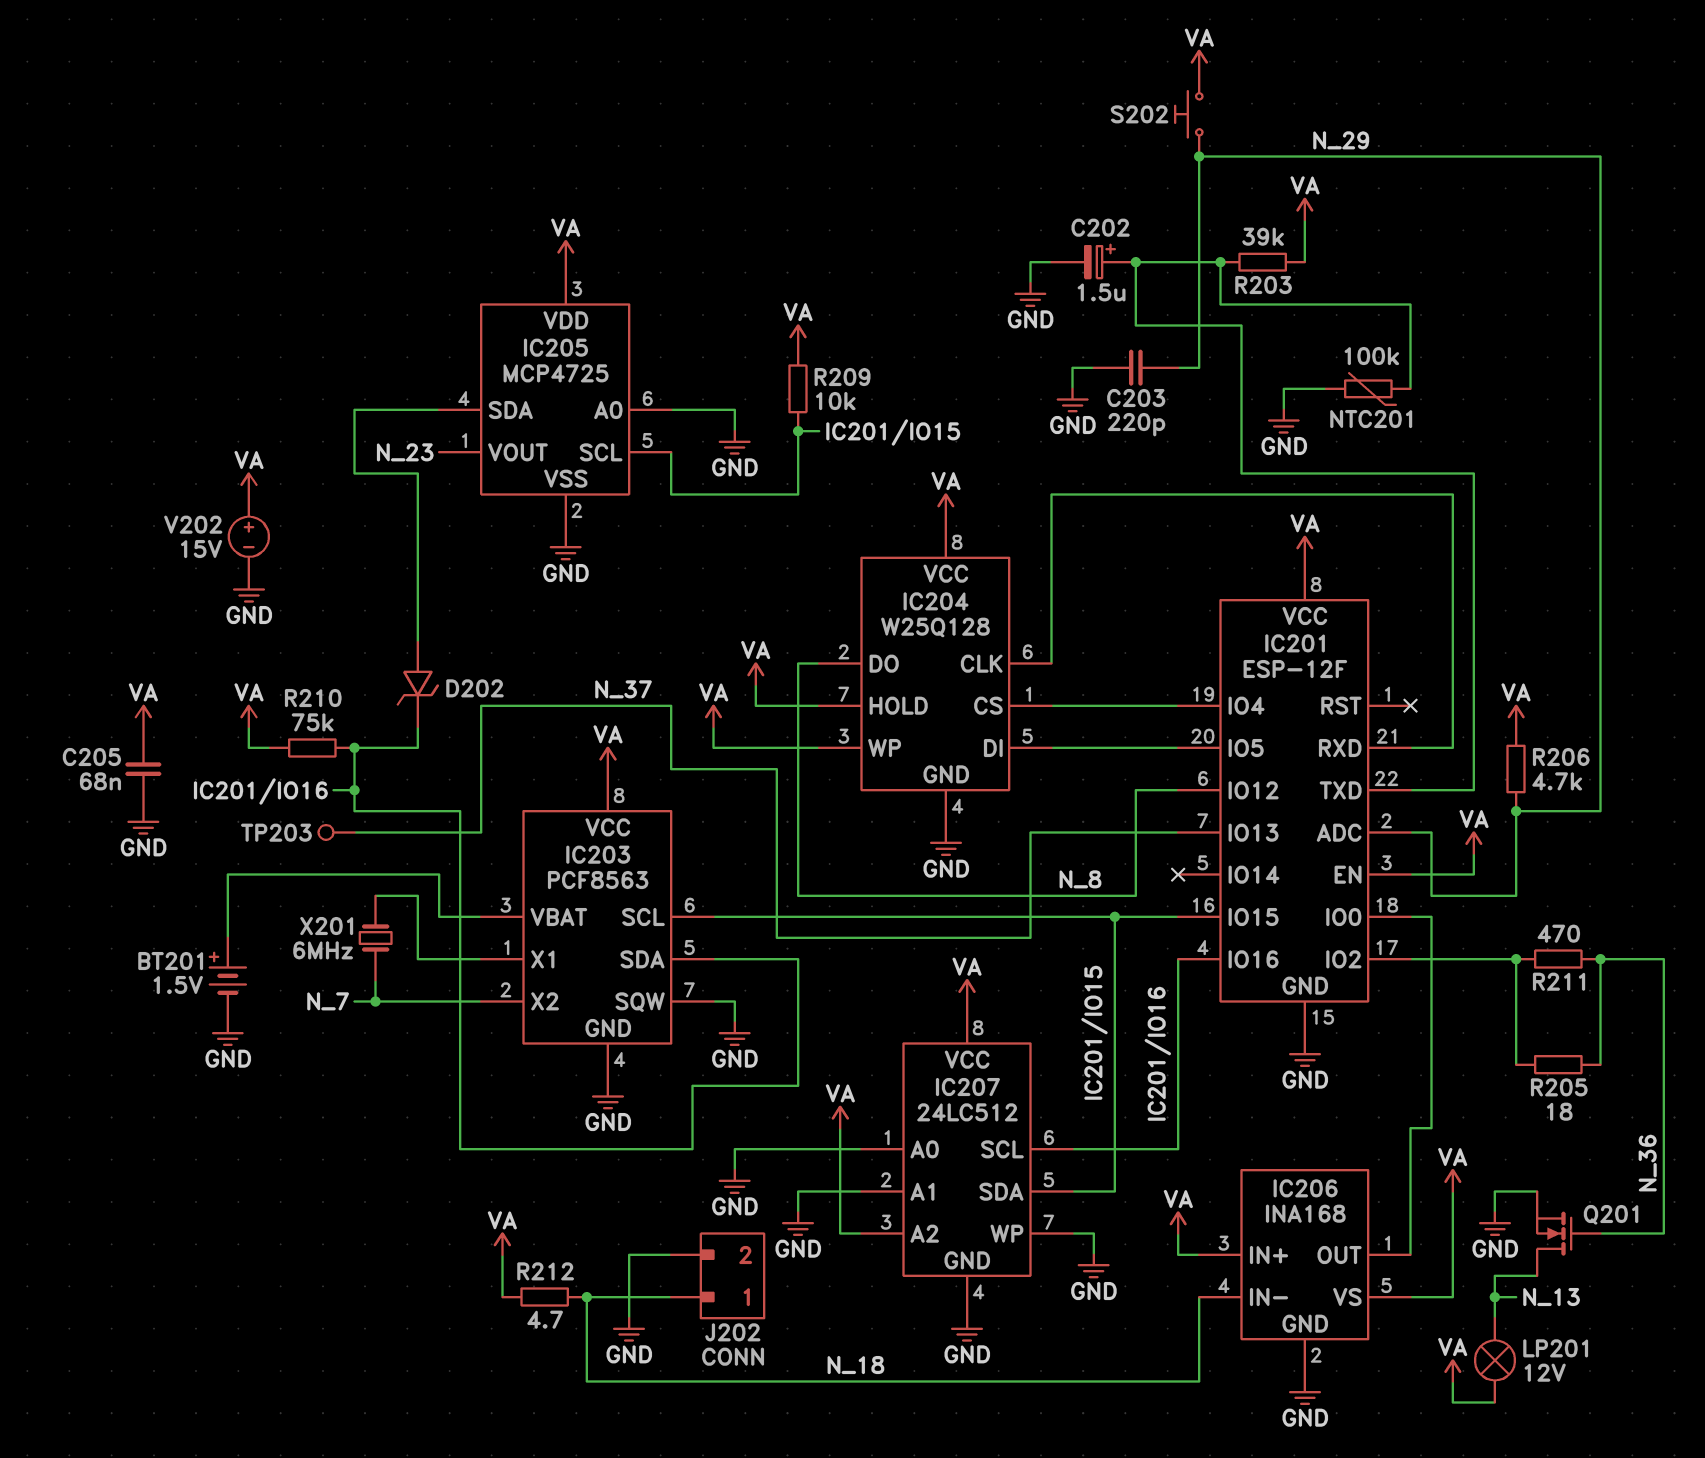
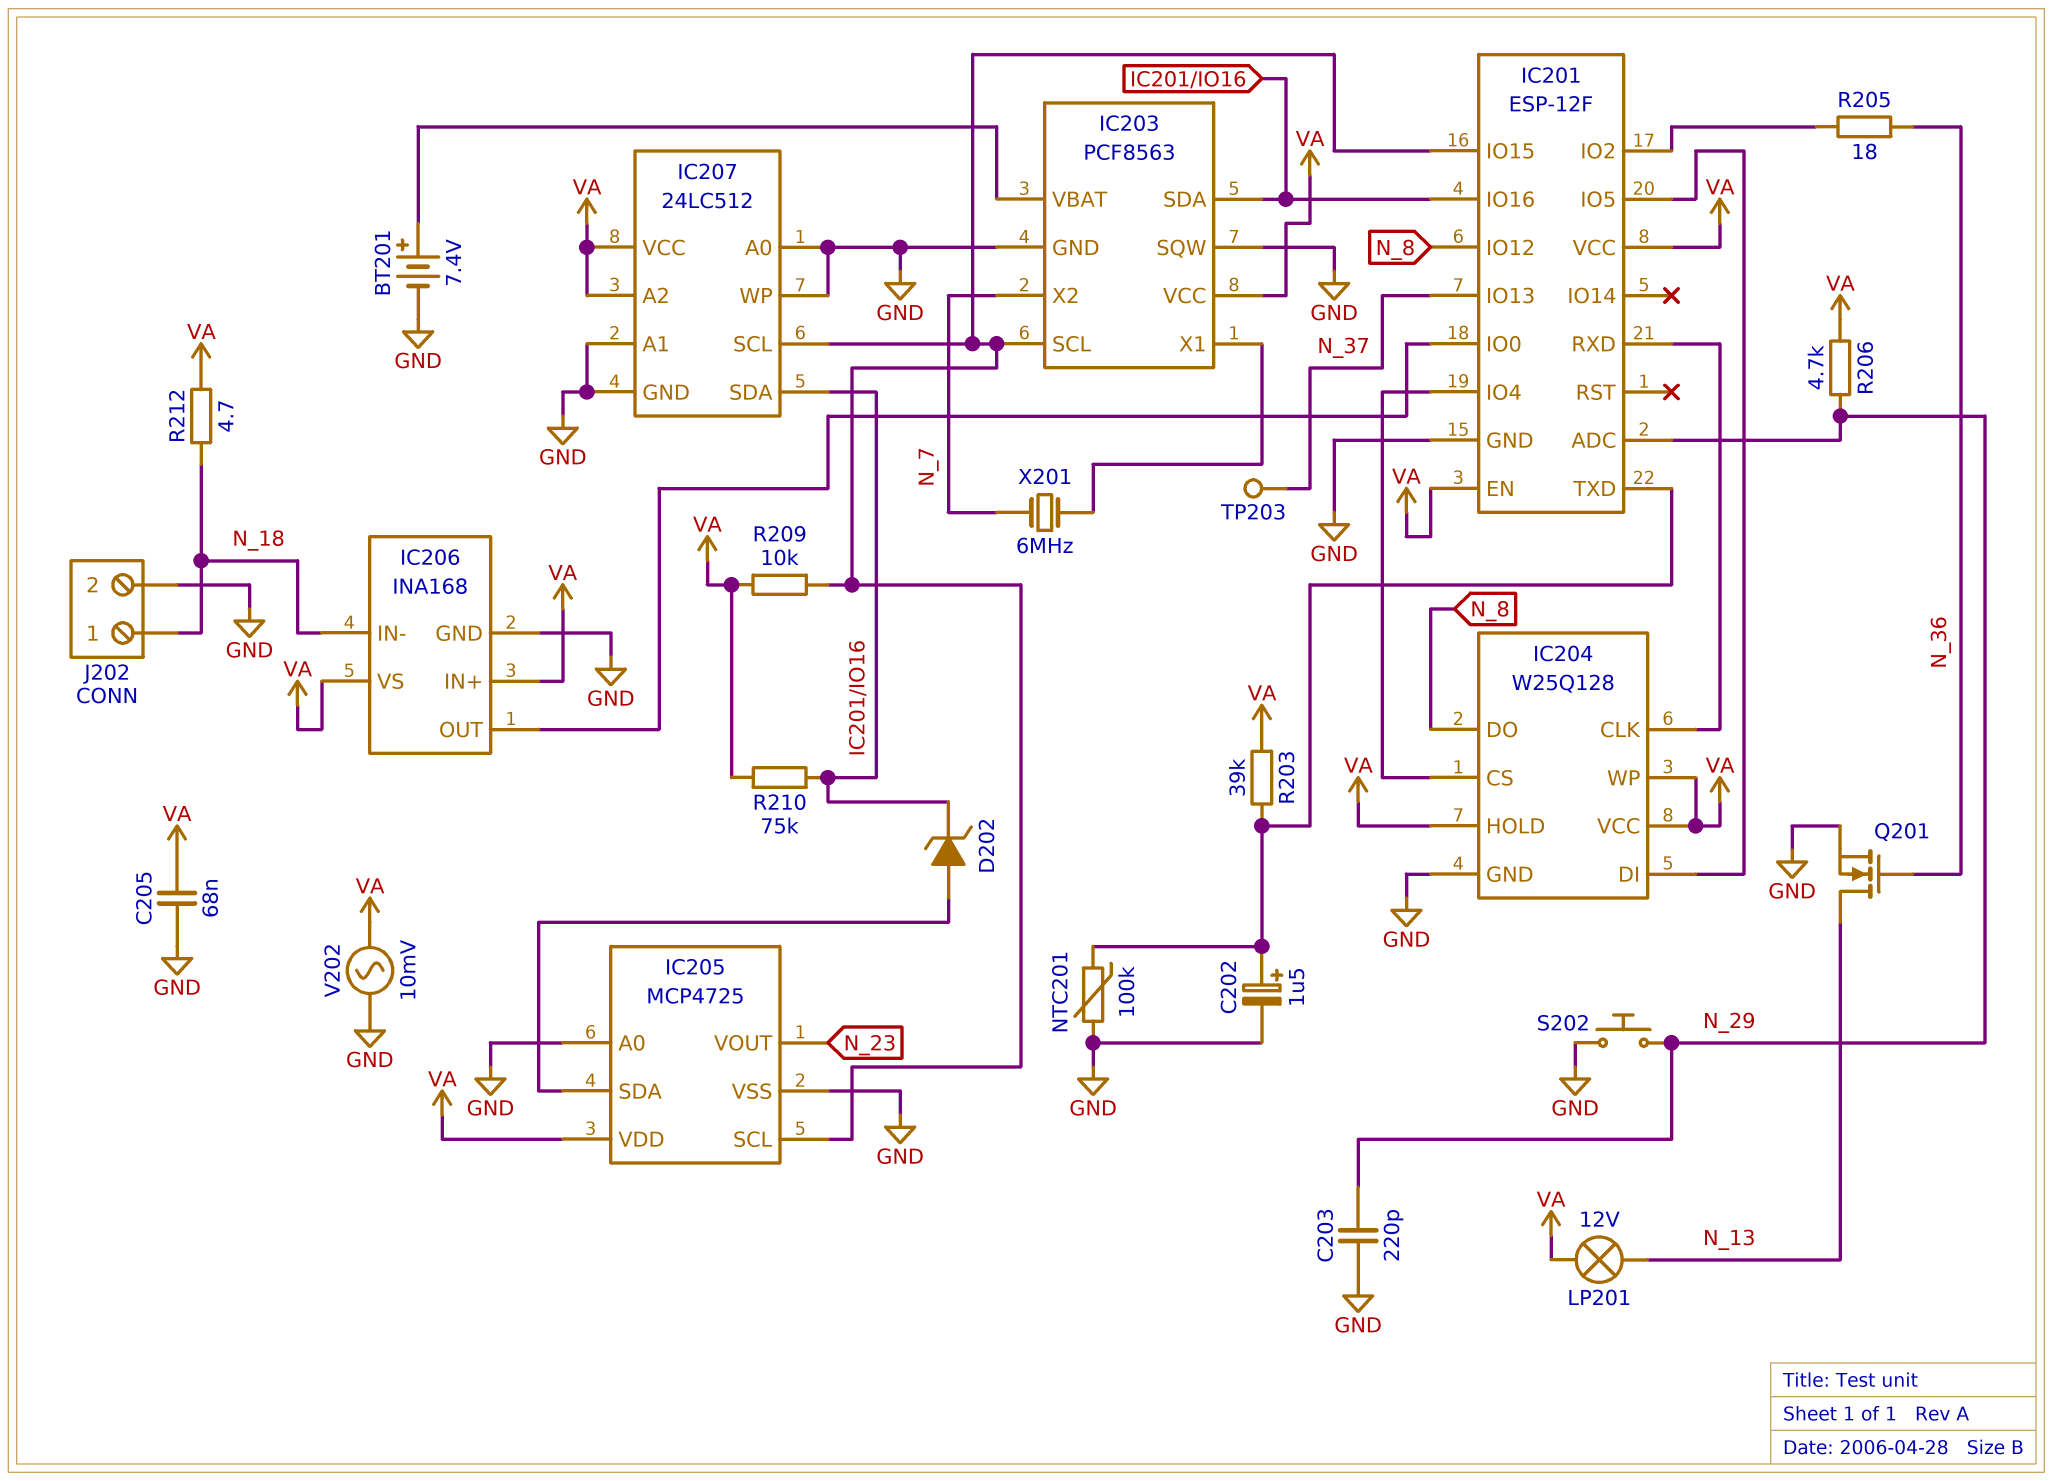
BT201: 1.5V (plus IC203/VBAT, minus GND) -> 7.4V (plus IC203/VBAT, minus GND)
IC207 pin SCL: IC201/IO16 -> IC201/IO15
IC207 pin SDA: IC201/IO15 -> IC201/IO16
R211: 470 (IC201/IO2, N_36) -> none
S202: button (N_29, VA) -> button (GND, N_29)
V202: 15V (plus VA, minus GND) -> AC 10mV (GND, VA)

